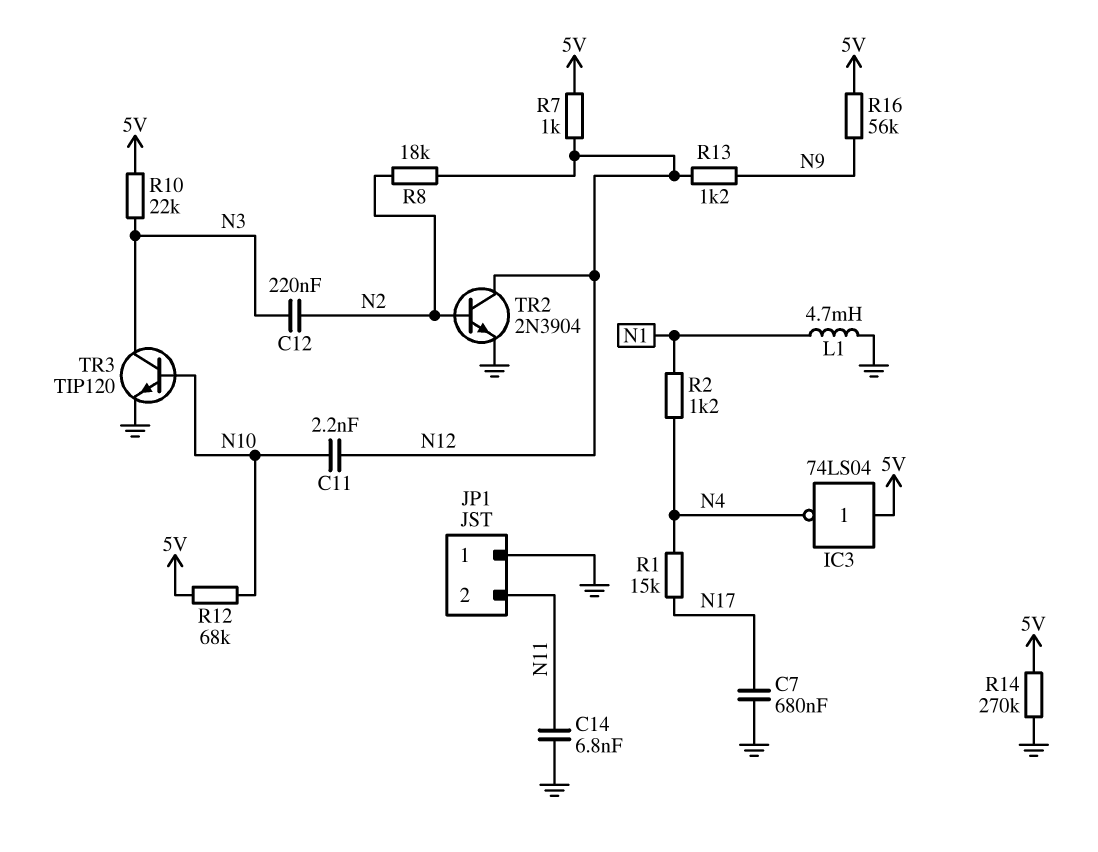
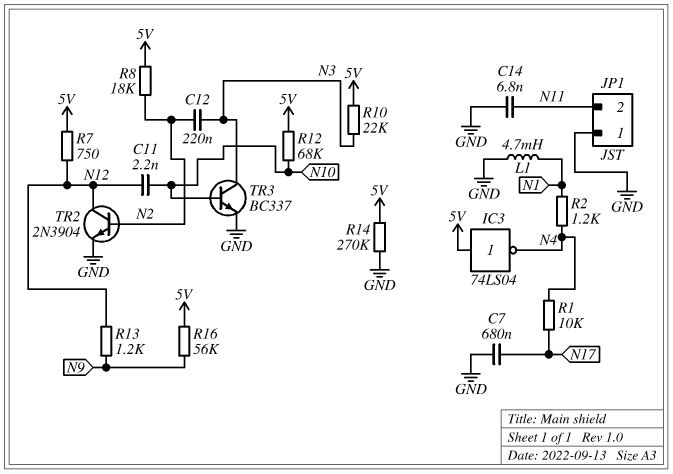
R1: 15k (N4, N17) -> 10k (N4, N17)
R7: 1k (5V, N12) -> 750 (5V, N12)
R8: 18k (N2, N12) -> 18k (5V, N2)
TR3: NPN TIP120 (B N10, C N3, E GND) -> NPN BC337 (B N10, C N3, E GND)

